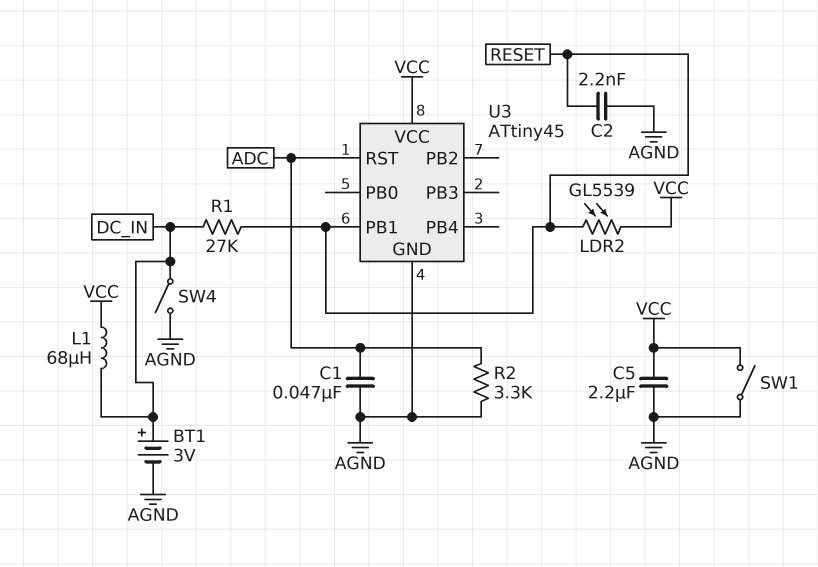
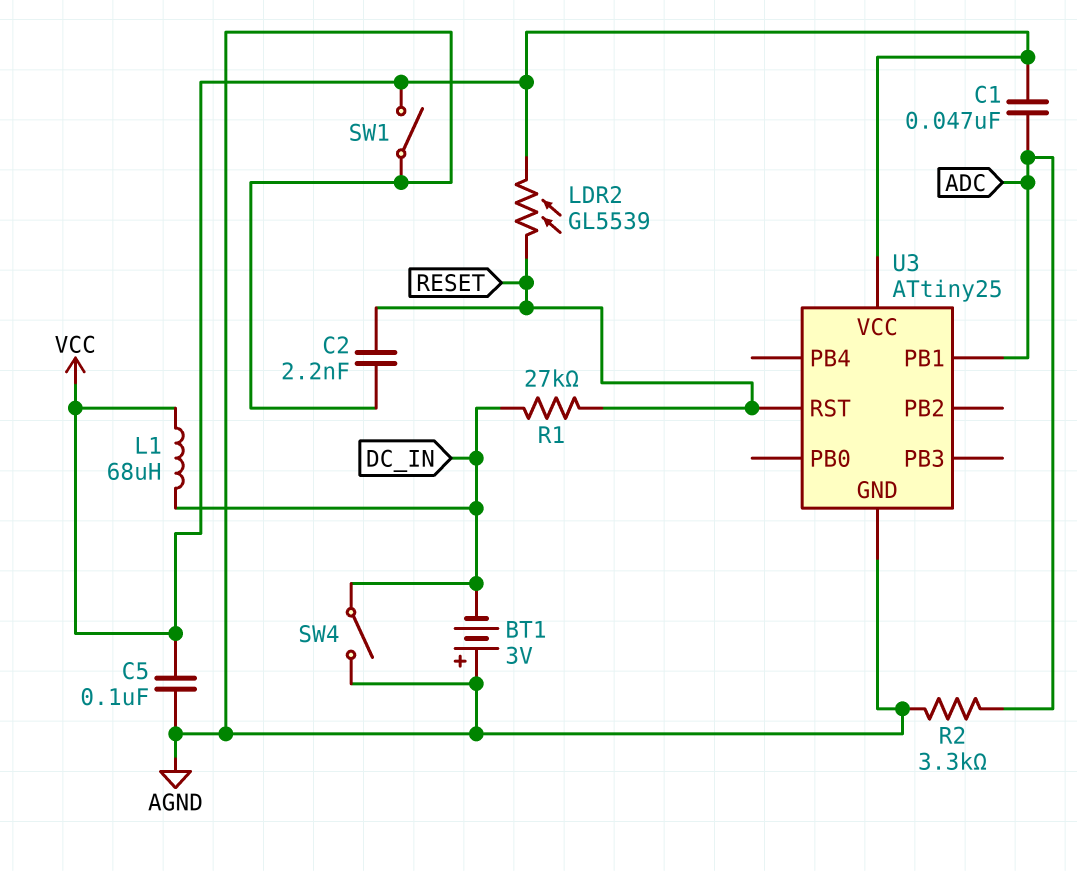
BT1: 3V (plus DC_IN, minus AGND) -> 3V (plus AGND, minus DC_IN)
C1: 47nF (ADC, AGND) -> 47nF (ADC, VCC)
C5: 2.2uF (AGND, VCC) -> 100nF (AGND, VCC)
U3: ATtiny45 -> ATtiny25
U3 pin PB1: RESET -> ADC
U3 pin RST: ADC -> RESET

